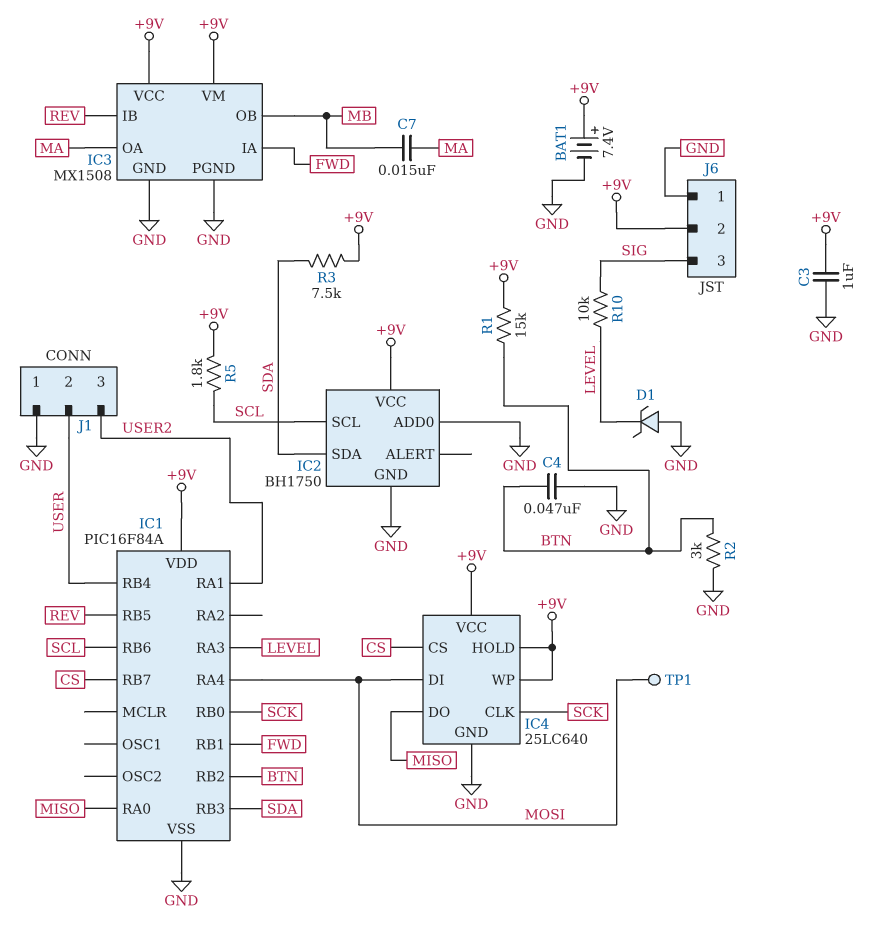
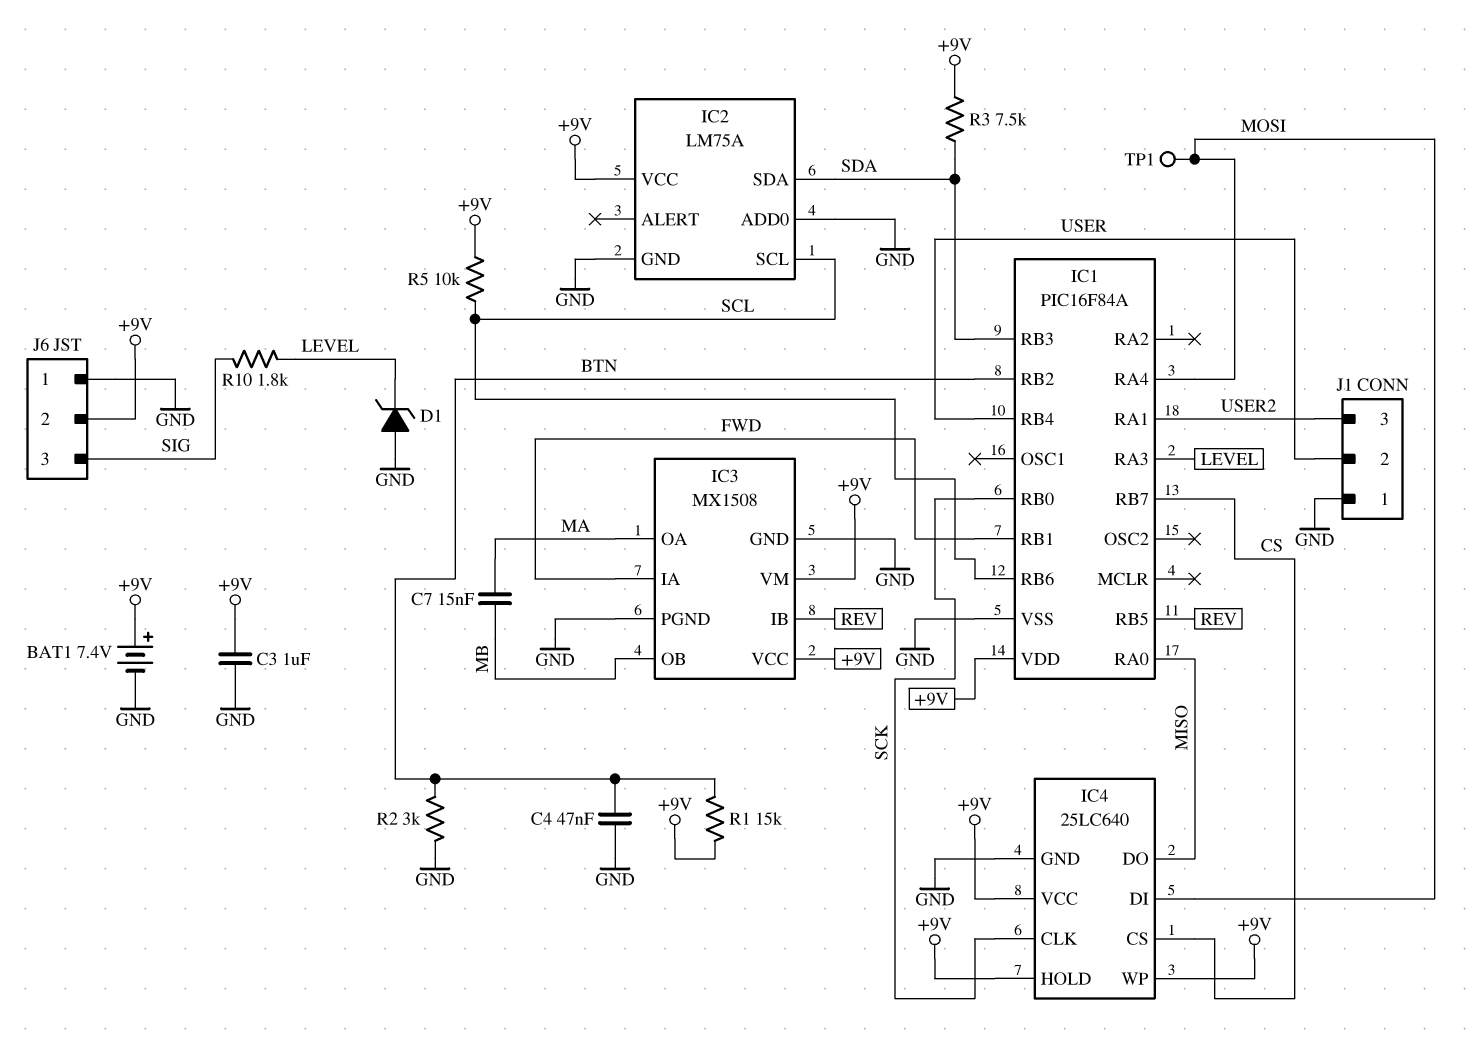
IC2: BH1750 -> LM75A
R5: 1.8k (+9V, SCL) -> 10k (+9V, SCL)
R10: 10k (LEVEL, SIG) -> 1.8k (LEVEL, SIG)

